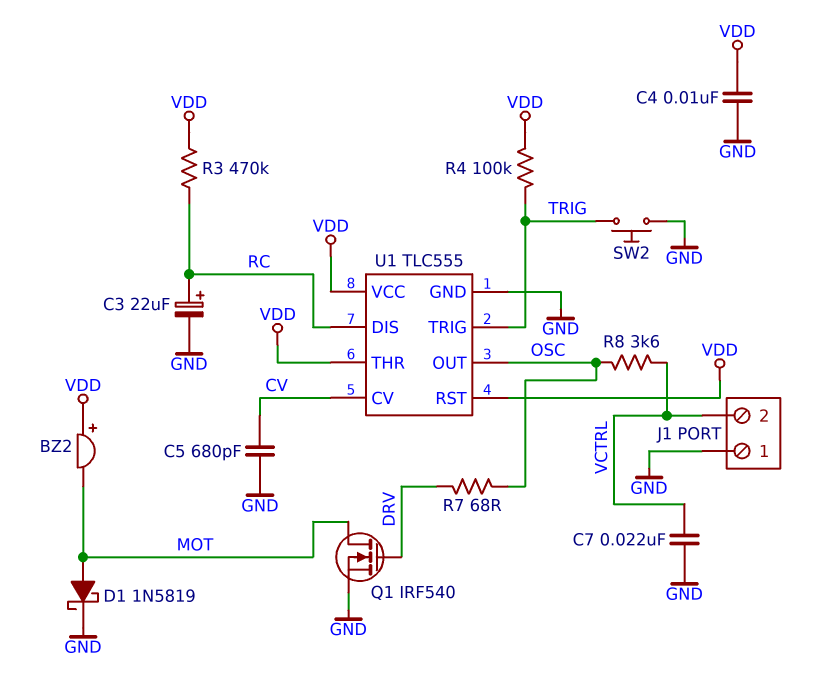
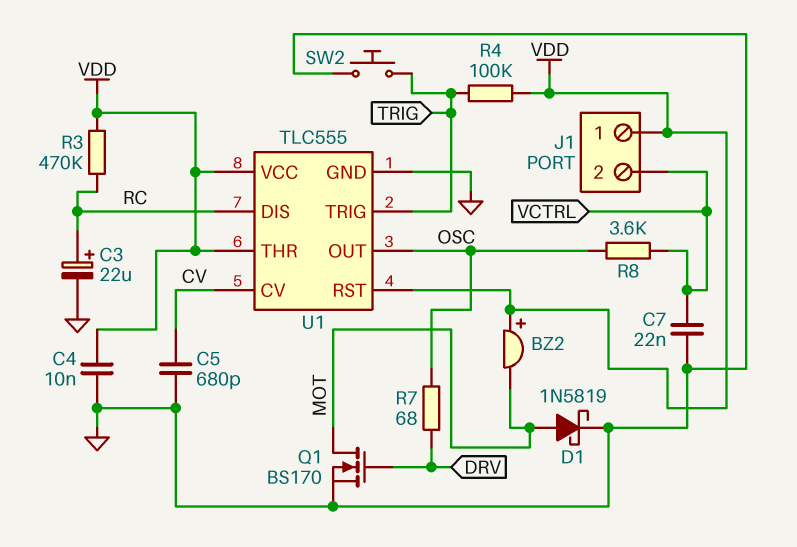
J1 pin 1: GND -> VDD
Q1: NMOS IRF540 (G DRV, D MOT, S GND) -> NMOS BS170 (G DRV, D MOT, S GND)

